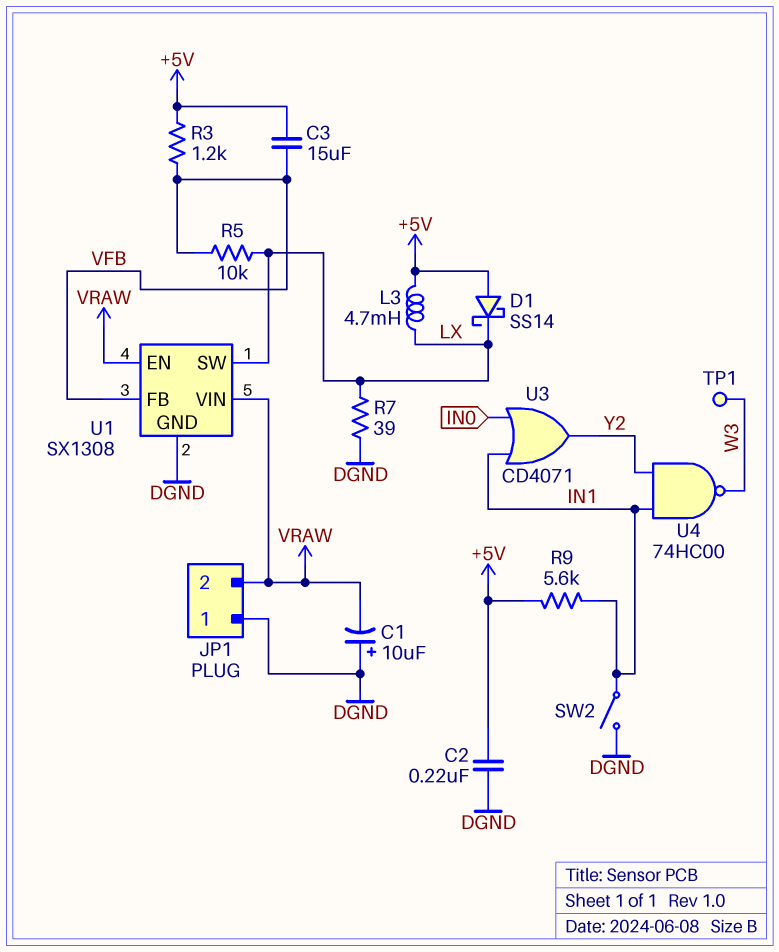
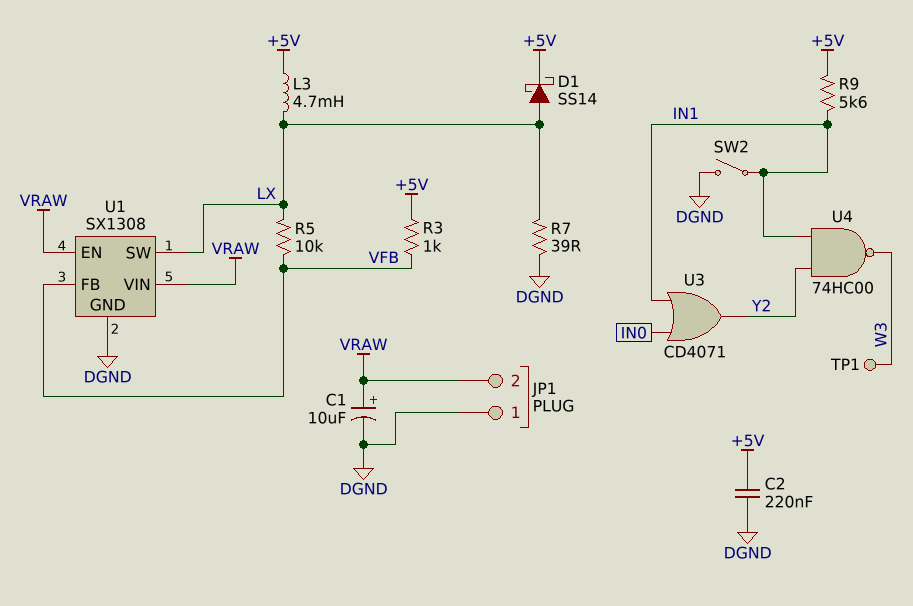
C1: 10uF (plus DGND, minus VRAW) -> 10uF (plus VRAW, minus DGND)
C3: 15uF (+5V, VFB) -> none
D1: schottky SS14 (A +5V, K LX) -> schottky SS14 (A LX, K +5V)
R3: 1.2k (+5V, VFB) -> 1k (+5V, VFB)

